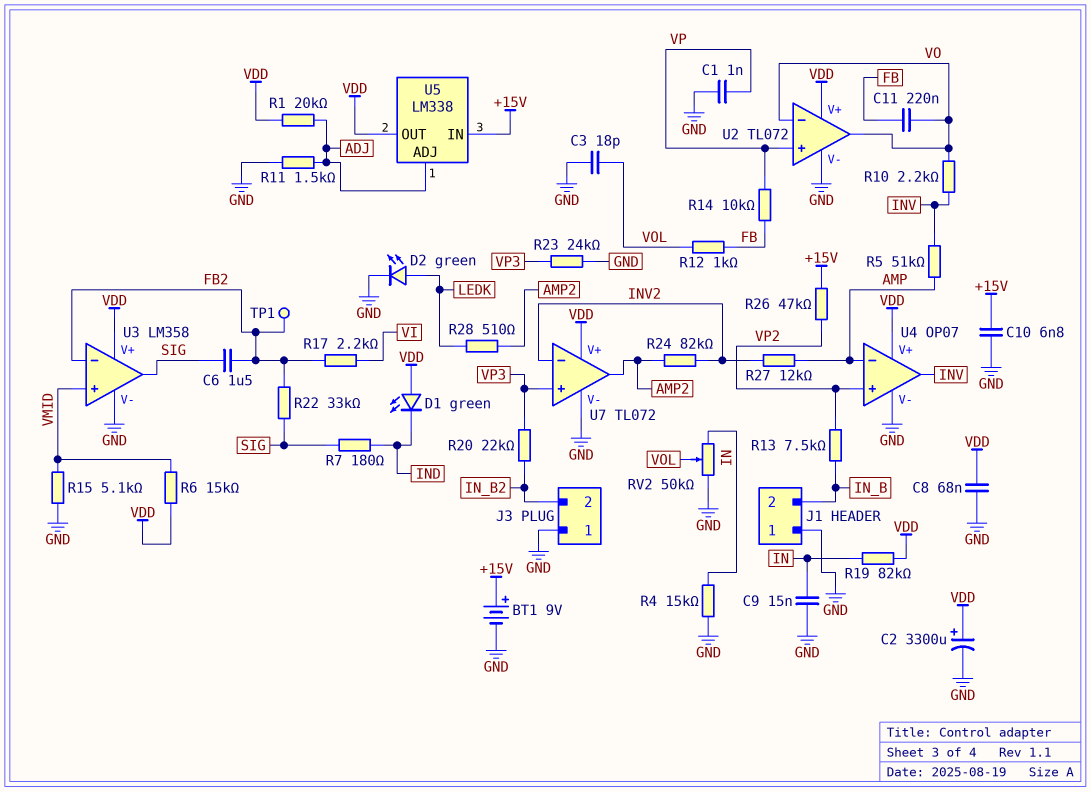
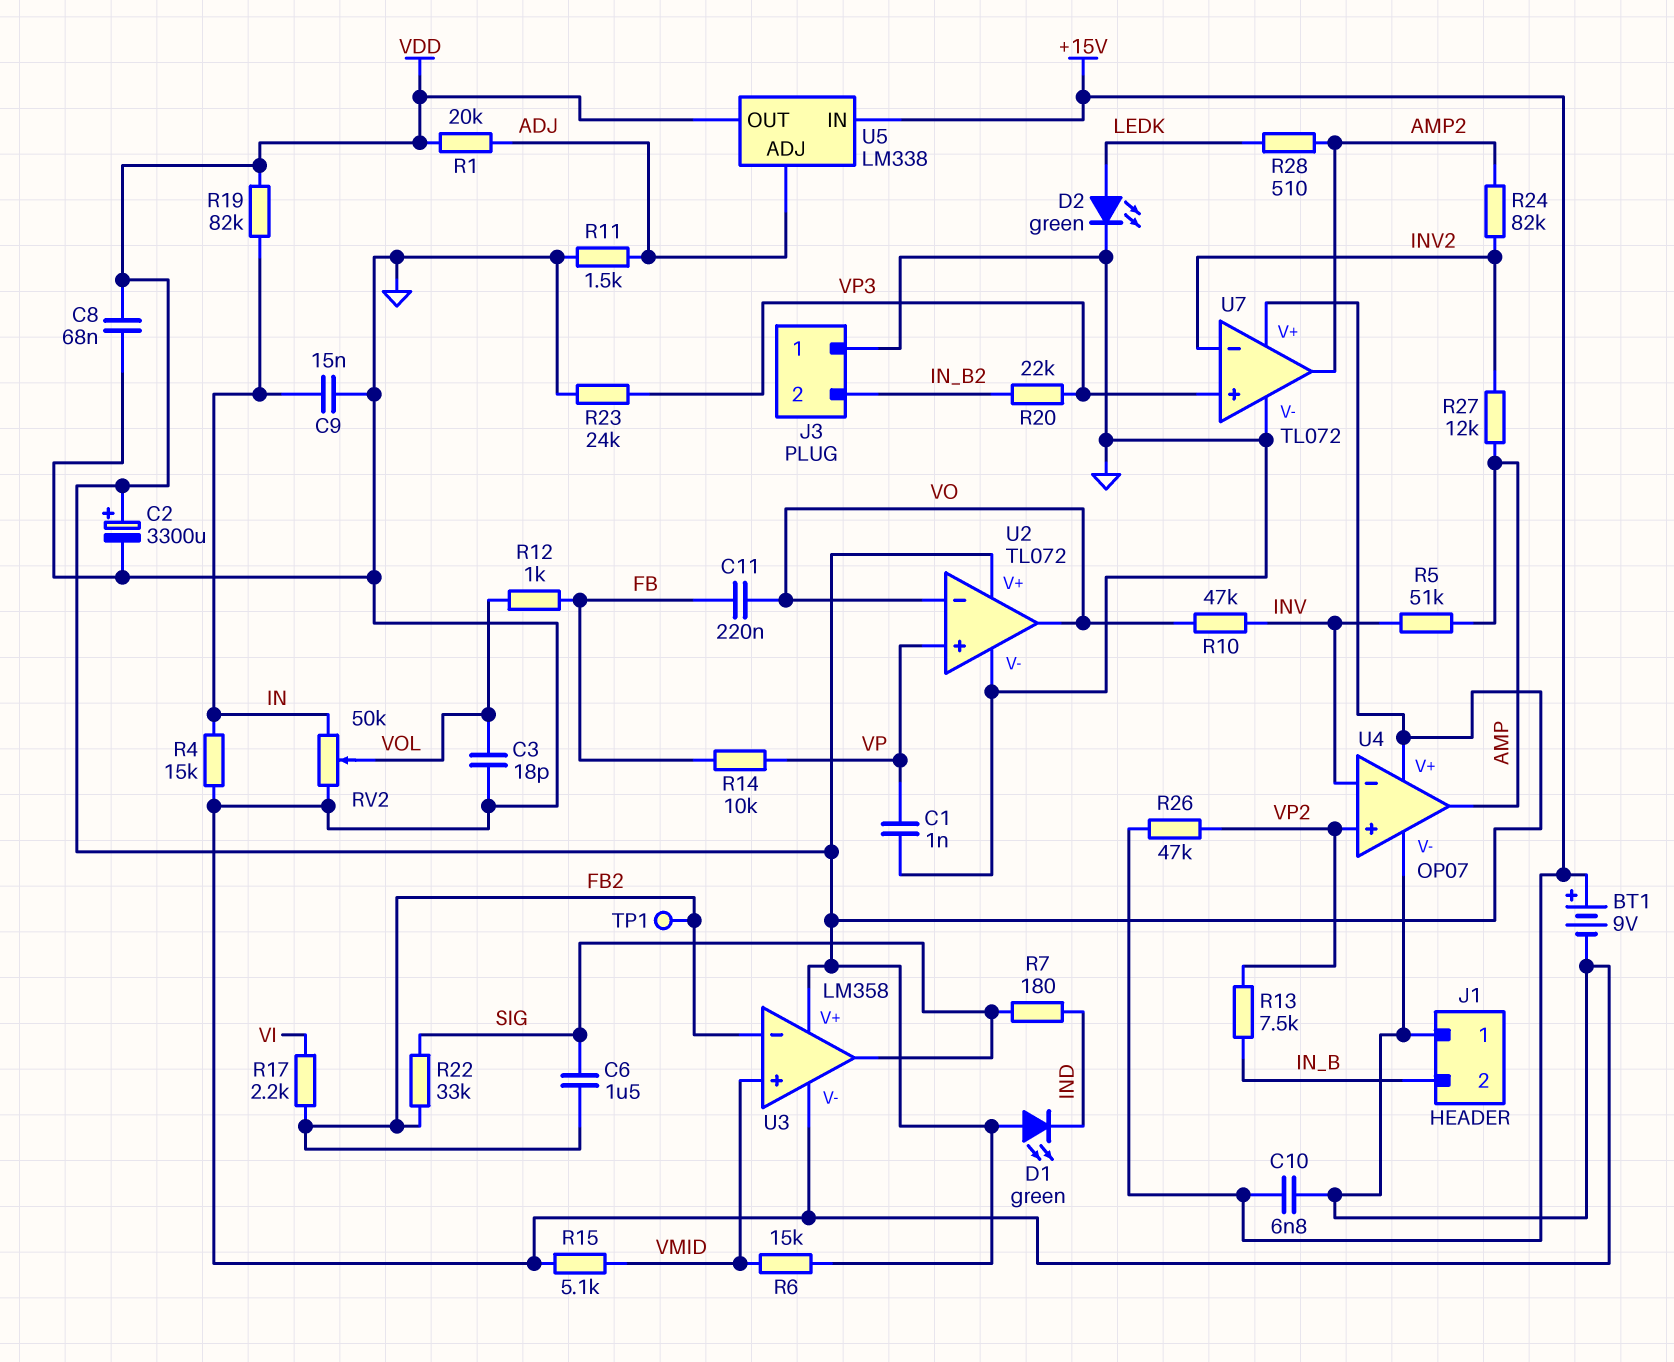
R10: 2.2k (INV, VO) -> 47k (INV, VO)
U4 pin in-: AMP -> INV
U4 pin out: INV -> AMP

